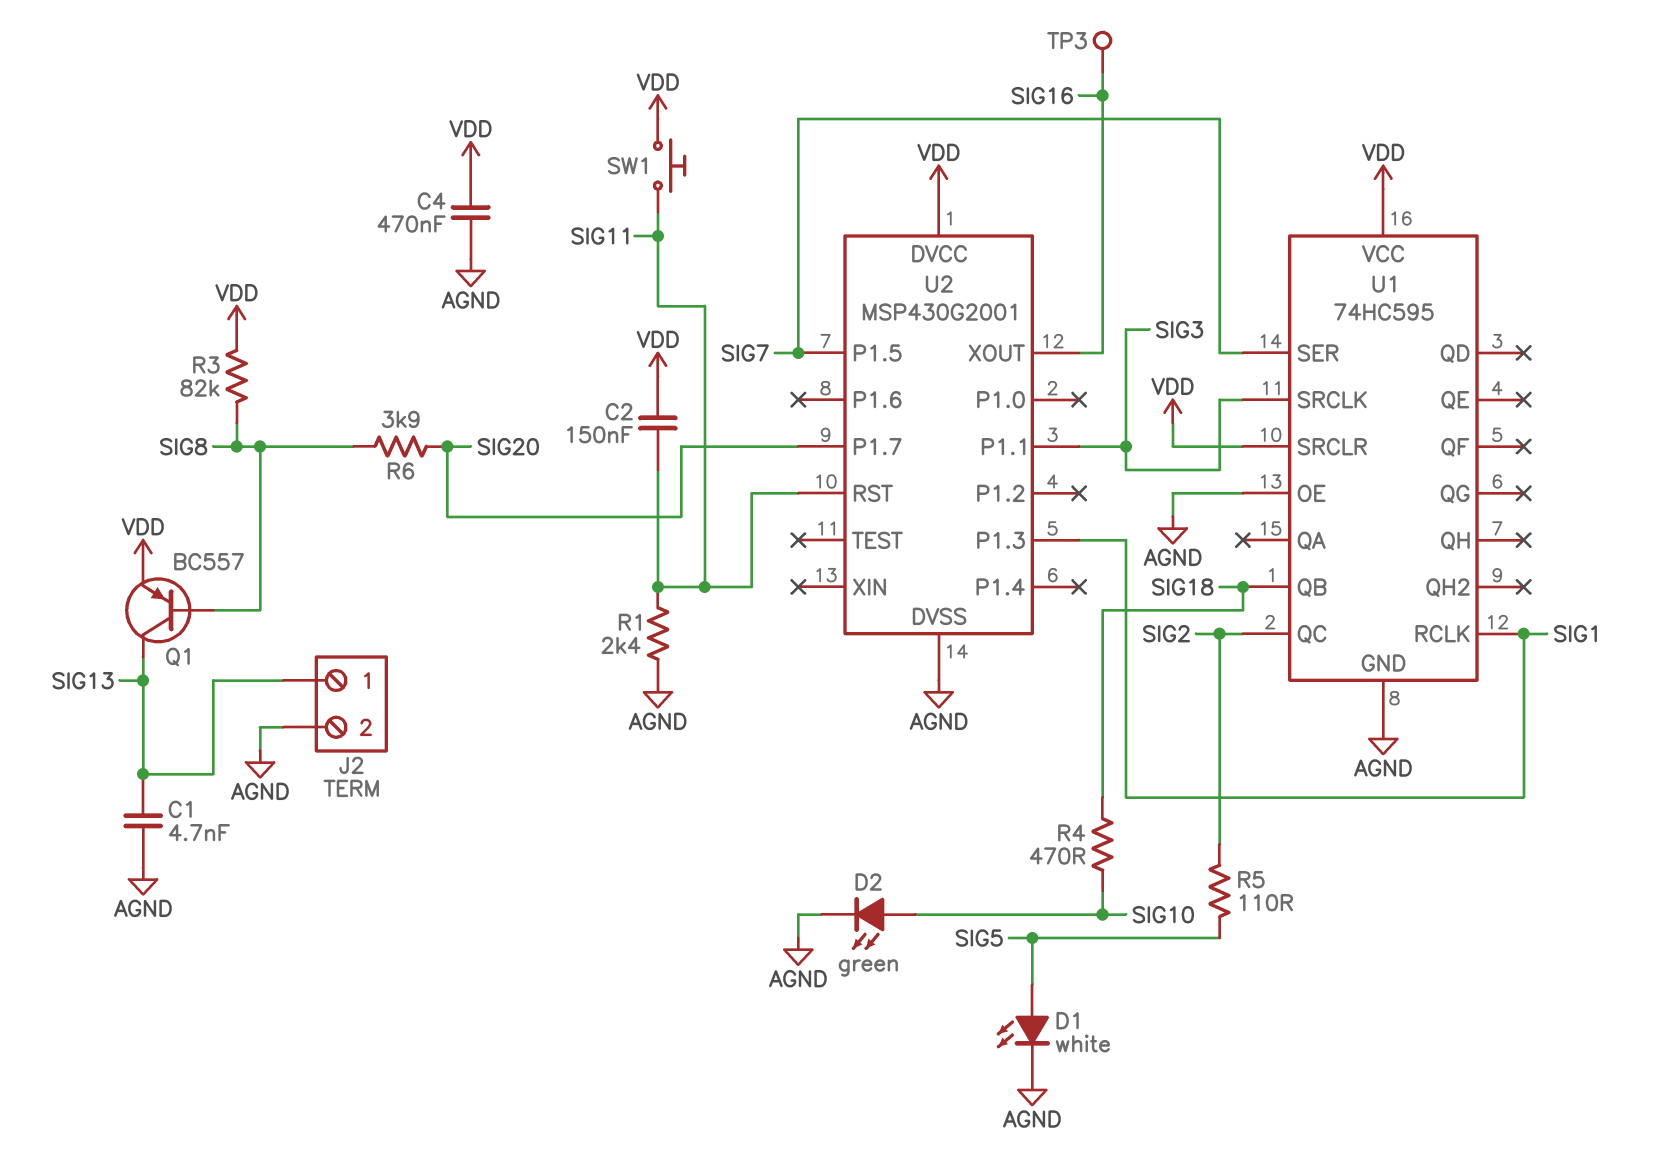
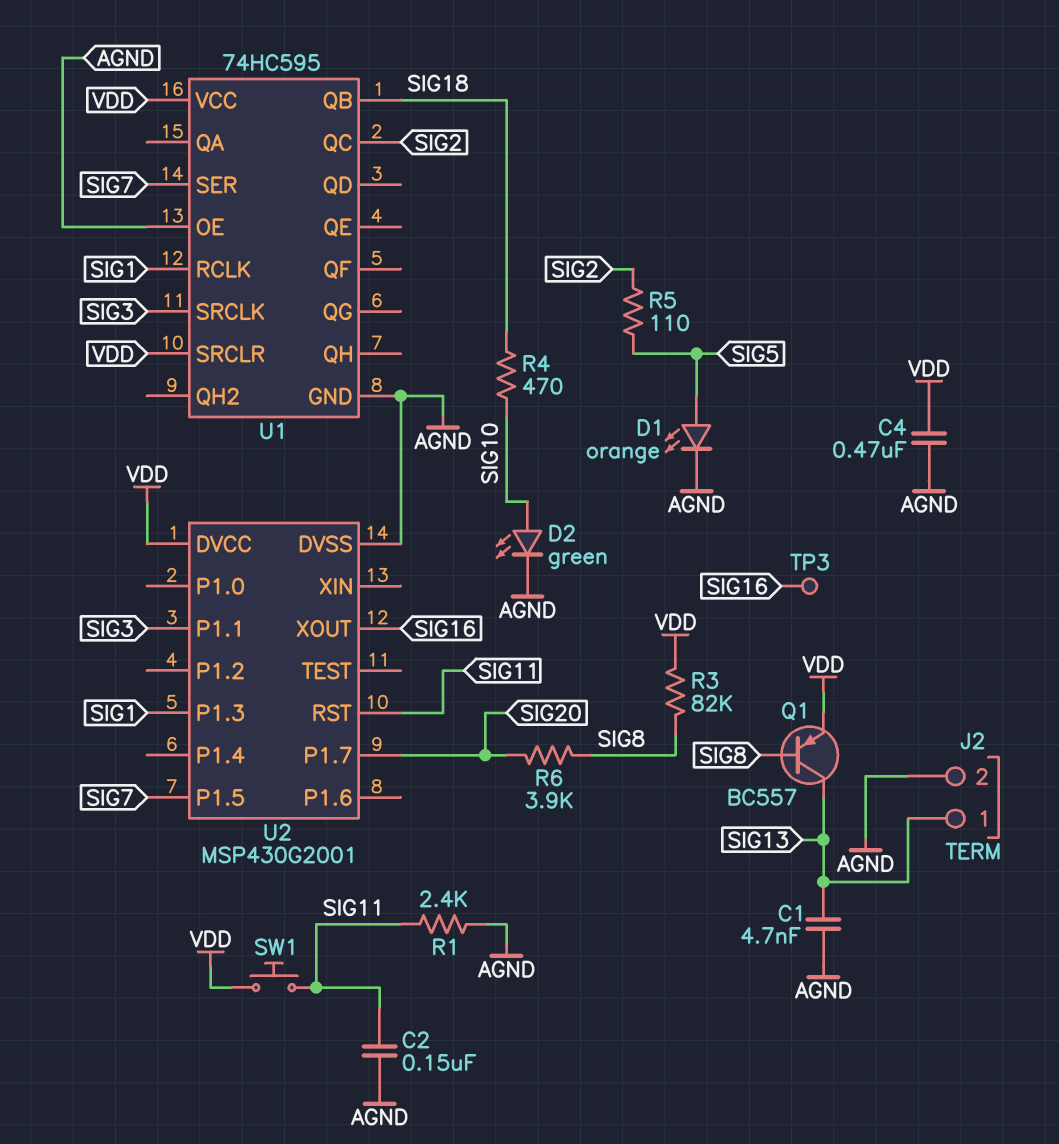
C2: 150nF (SIG11, VDD) -> 150nF (AGND, SIG11)
D1: LED white (A SIG5, K AGND) -> LED orange (A SIG5, K AGND)

